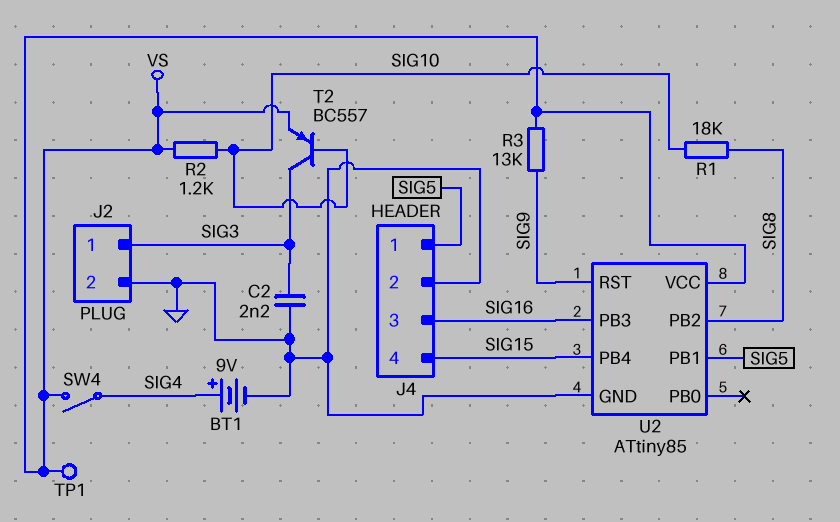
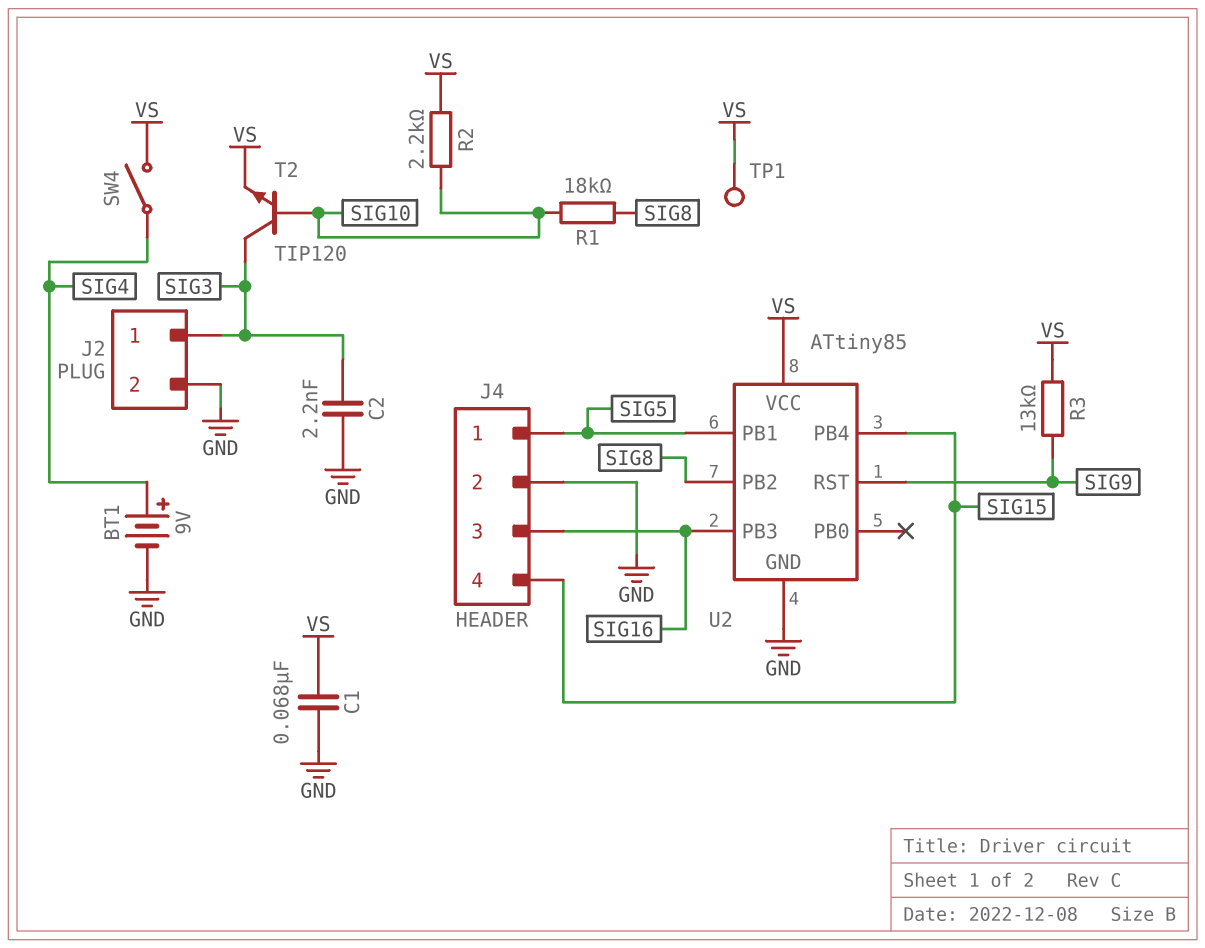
C1: none -> 68nF (GND, VS)
R2: 1.2k (SIG10, VS) -> 2.2k (SIG10, VS)
T2: PNP BC557 (B SIG10, C SIG3, E VS) -> NPN TIP120 (B SIG10, C SIG3, E VS)

